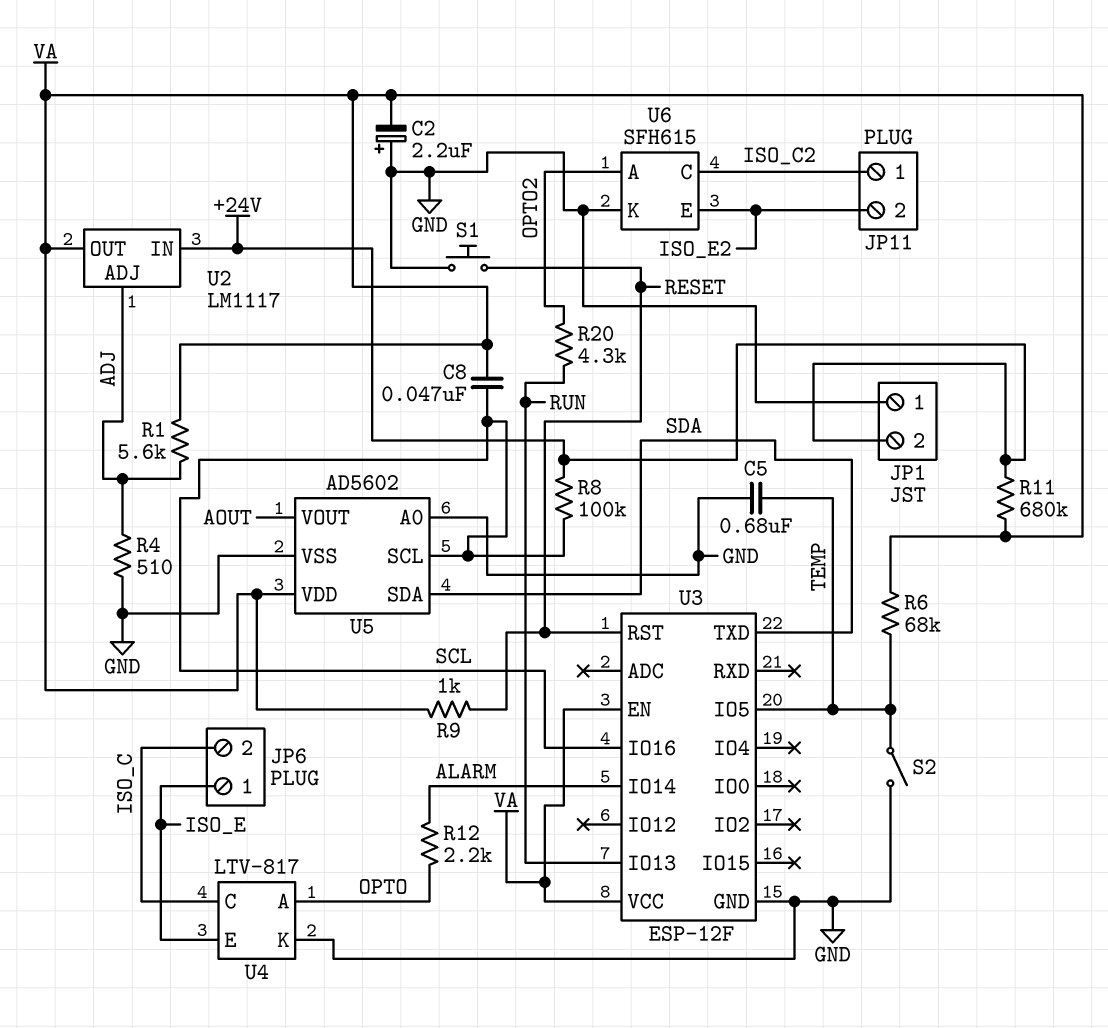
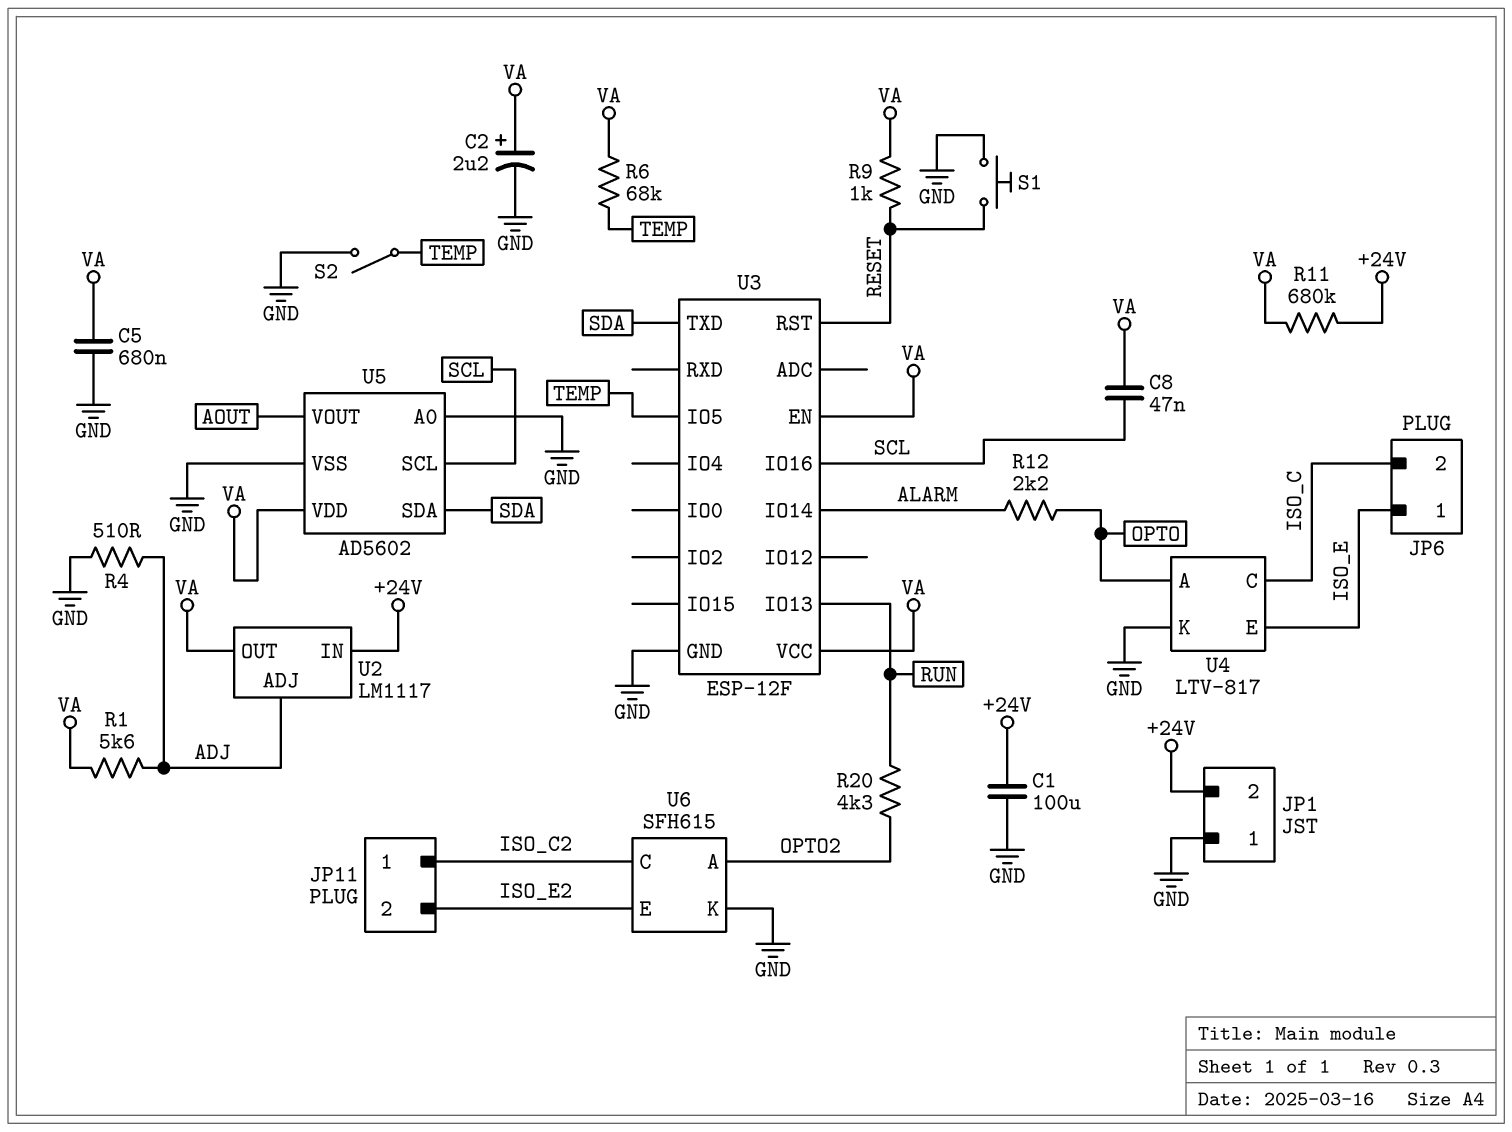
C1: none -> 100uF (+24V, GND)
C2: 2.2uF (plus GND, minus VA) -> 2.2uF (plus VA, minus GND)
C5: 680nF (GND, TEMP) -> 680nF (GND, VA)
R8: 100k (+24V, SCL) -> none

